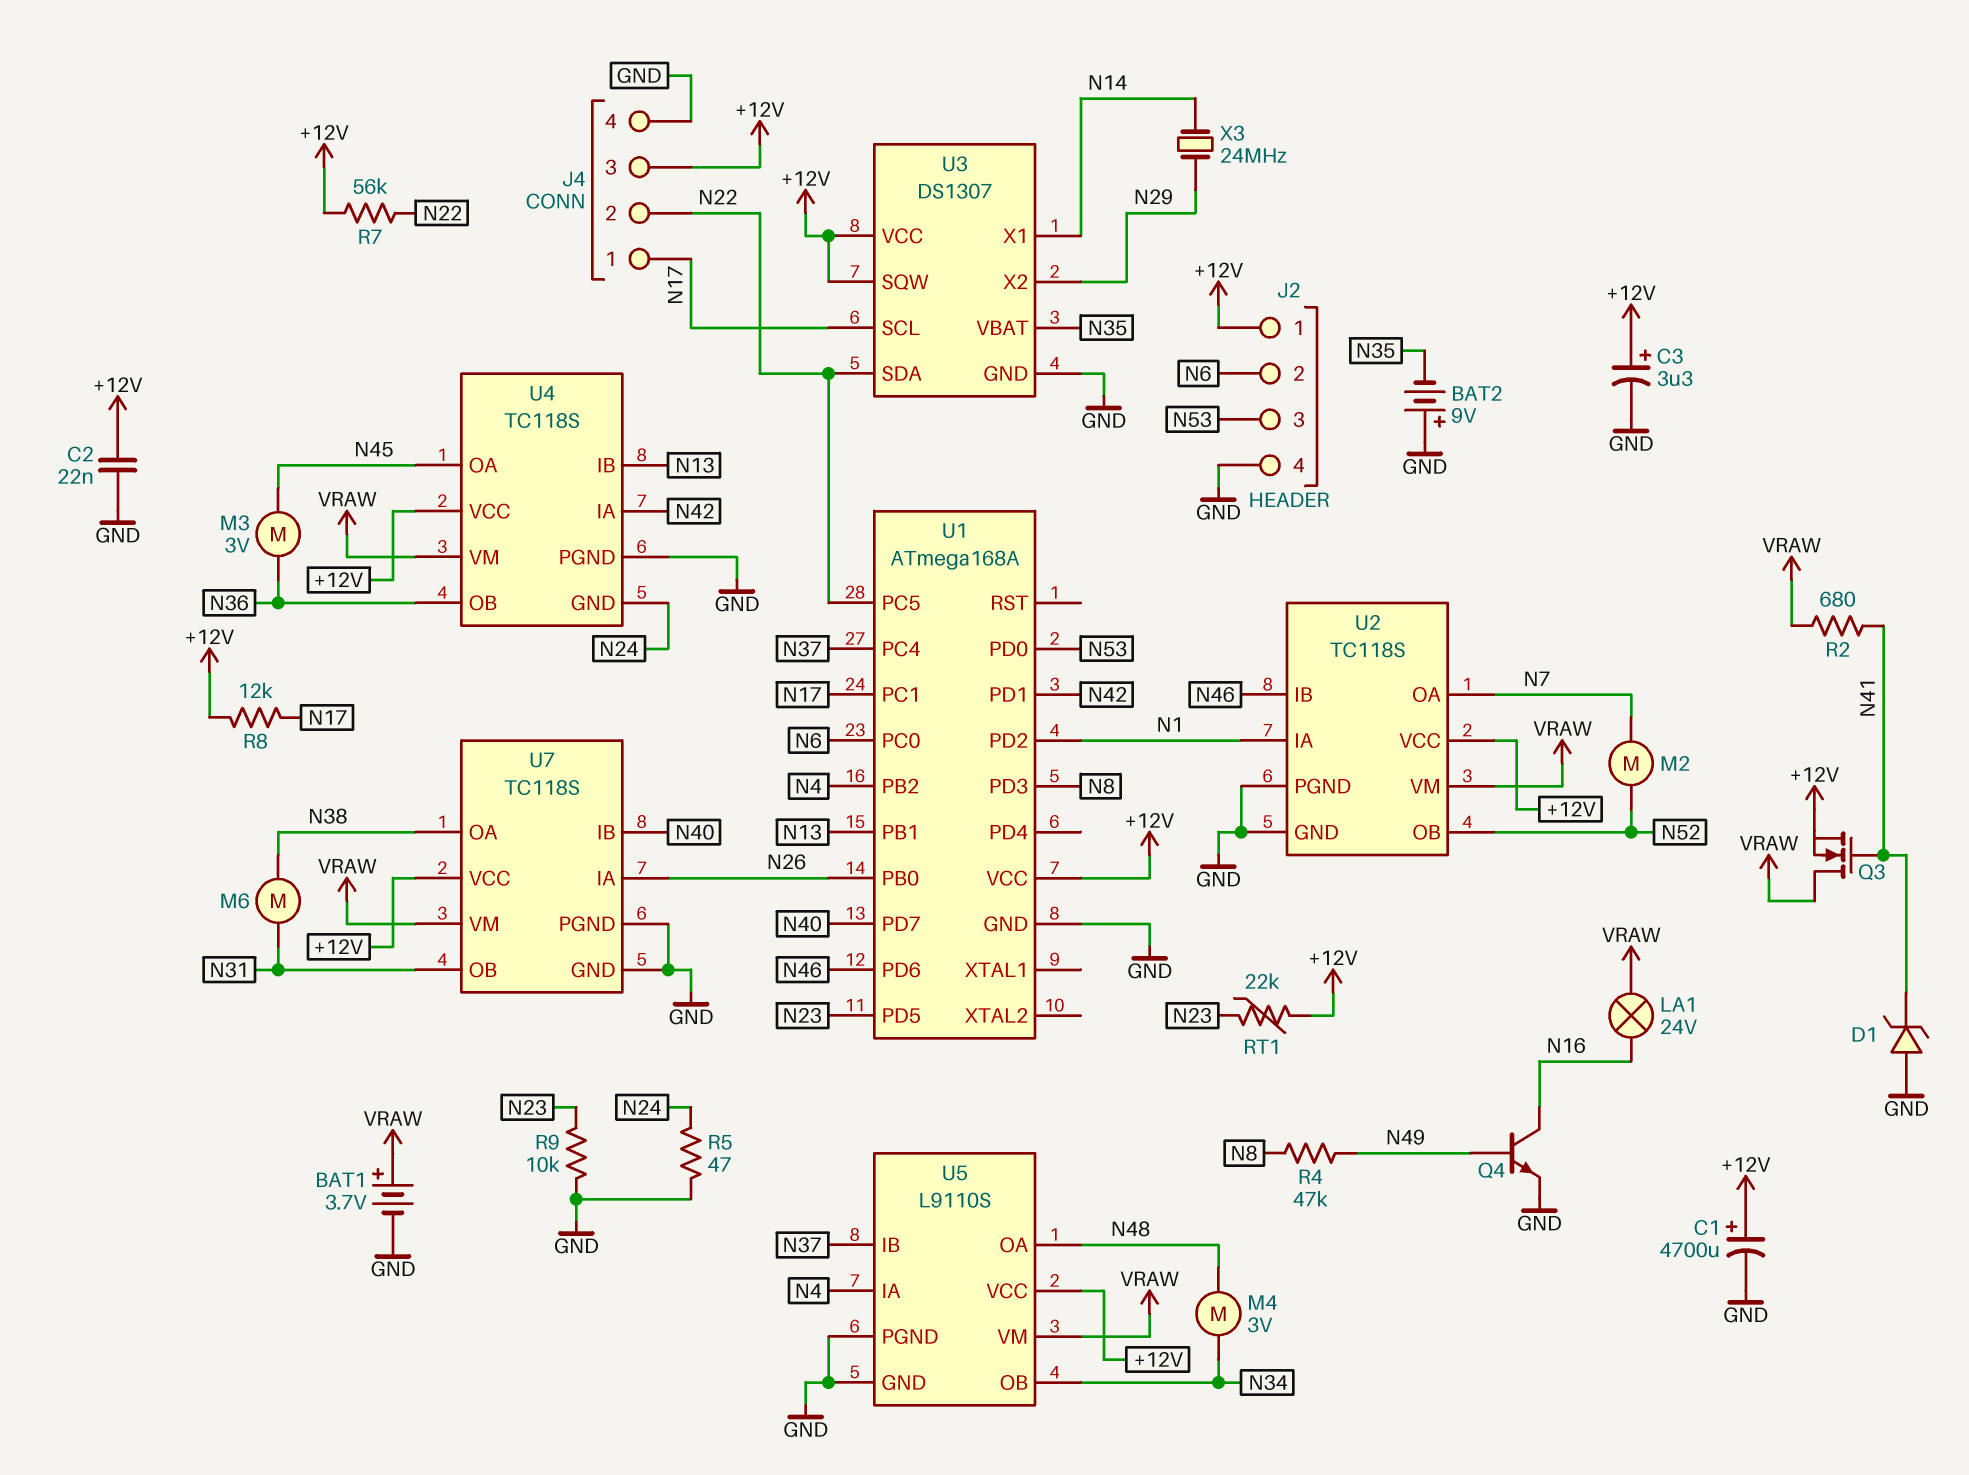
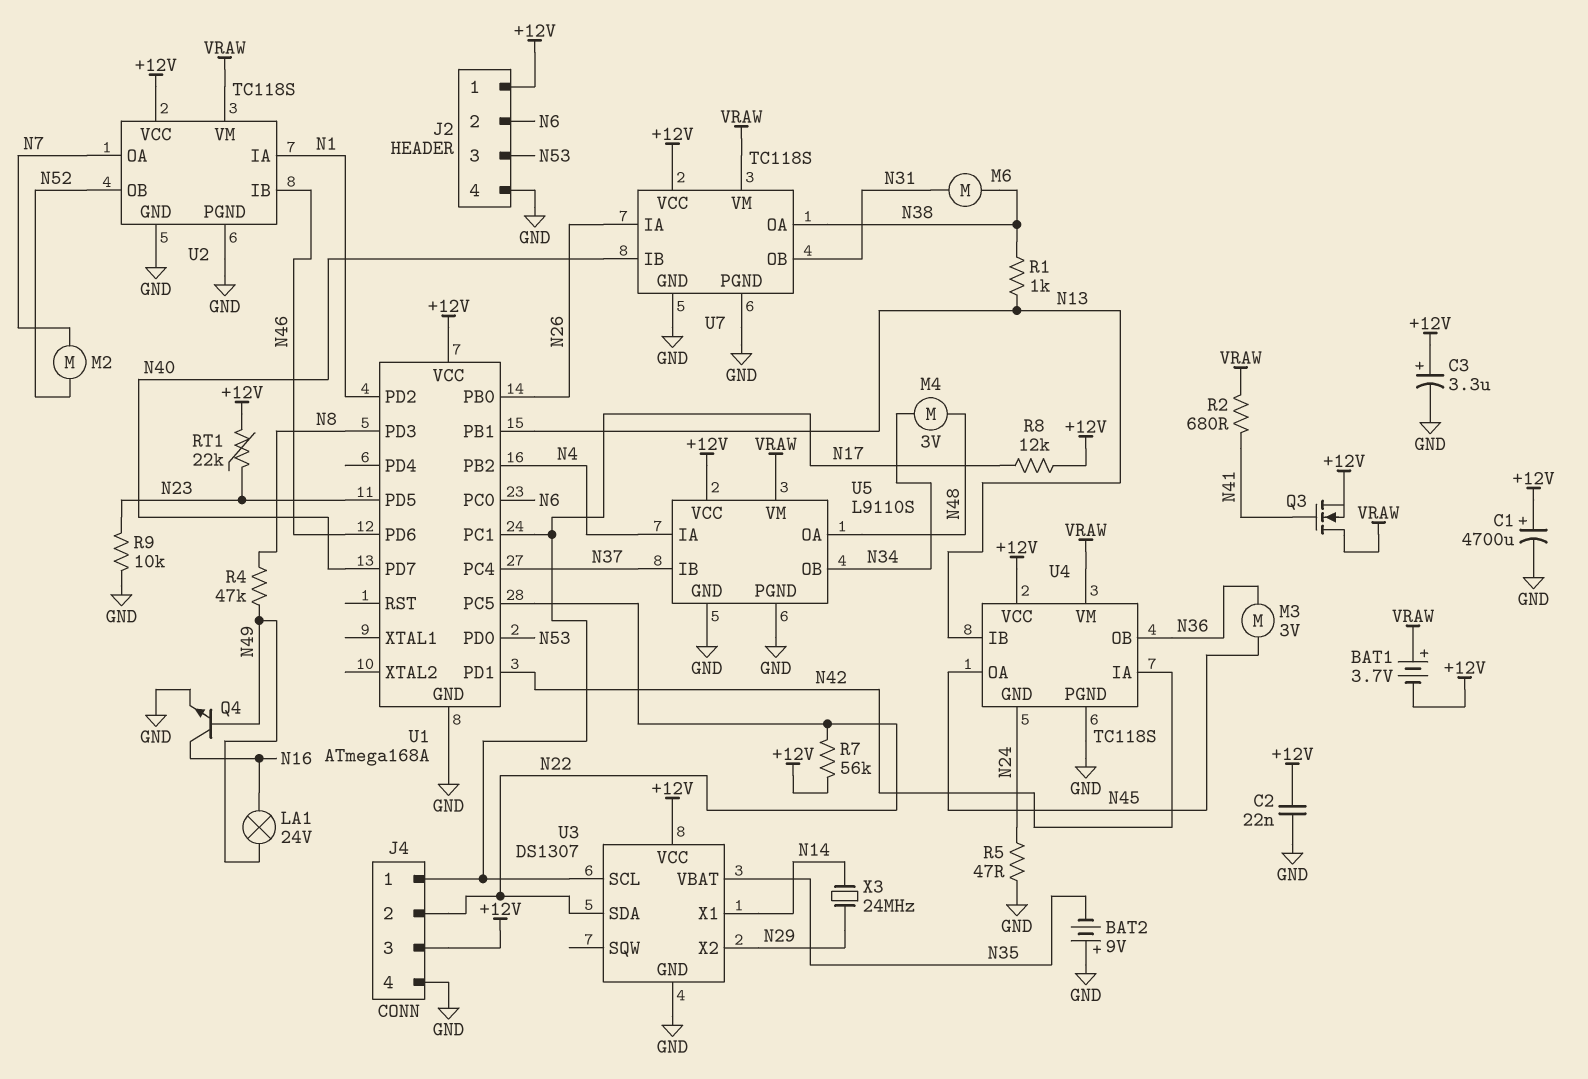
BAT1: 3.7V (plus VRAW, minus GND) -> 3.7V (plus VRAW, minus +12V)
D1: zener (A GND, K N41) -> none
LA1: lamp 24V (N16, VRAW) -> lamp 24V (N16, N49)
R1: none -> 1k (N13, N38)
U3 pin SQW: +12V -> none

